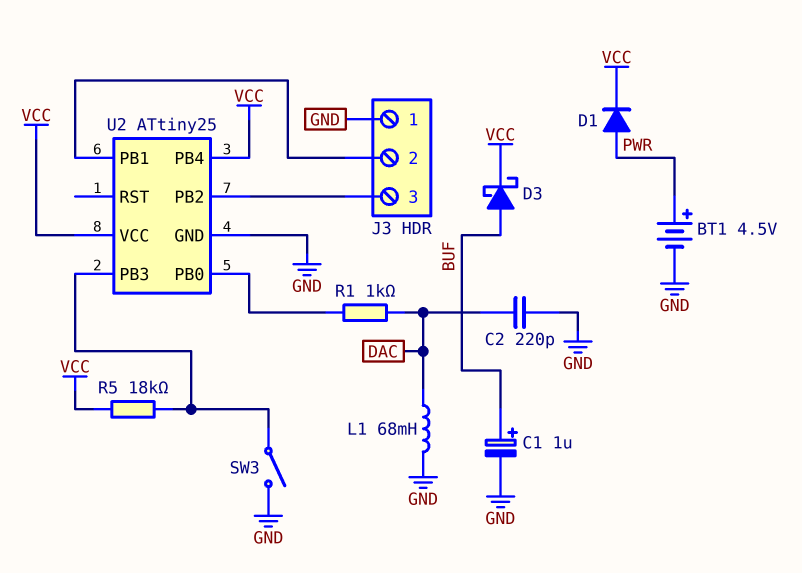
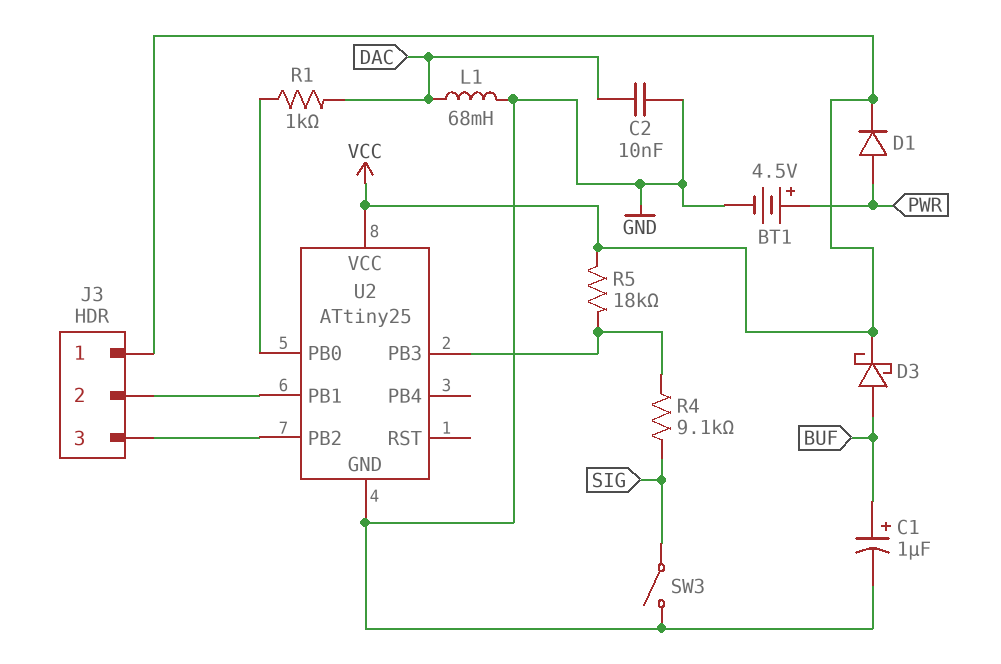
C2: 220pF (DAC, GND) -> 10nF (DAC, GND)
J3 pin 1: GND -> VCC
R4: none -> 9.1k (SIG, U2/PB3)
SW3: switch (GND, U2/PB3) -> switch (GND, SIG)
U2 pin PB4: VCC -> none

